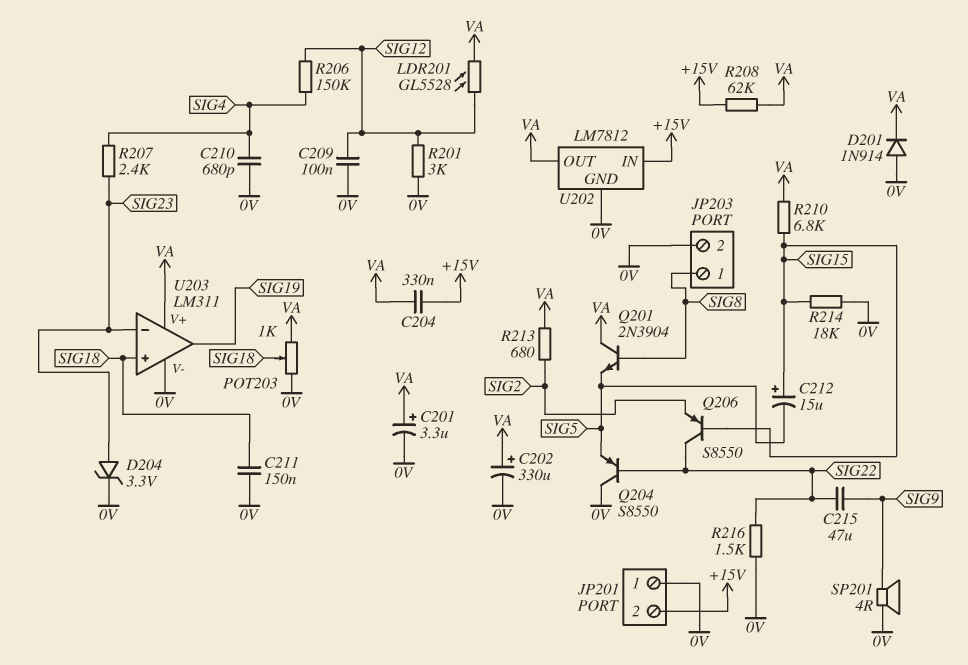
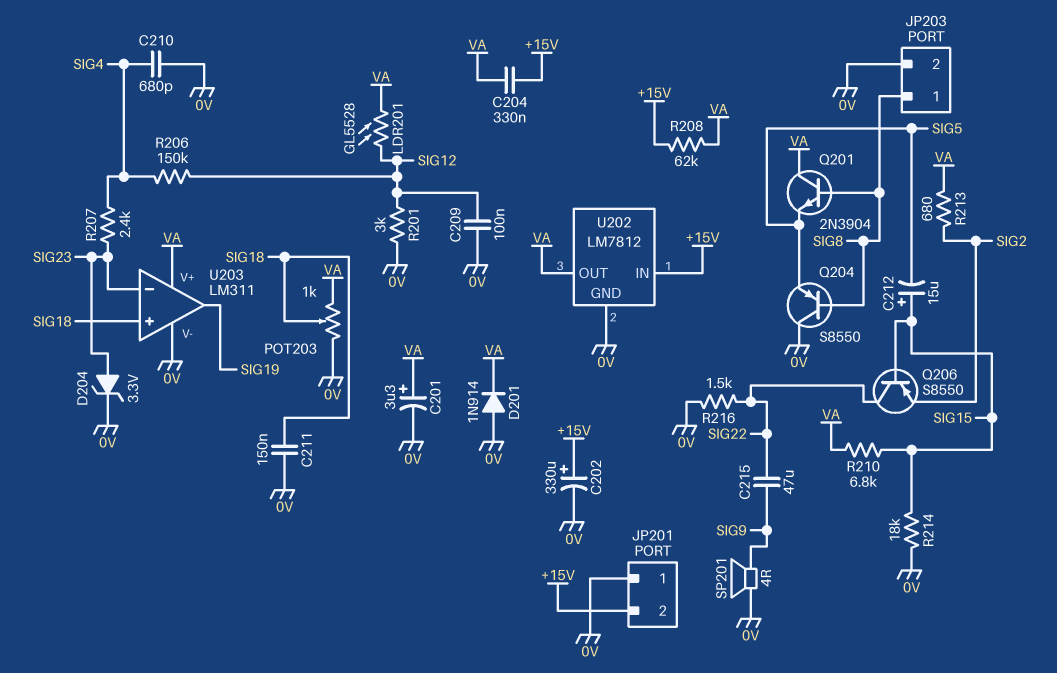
C202: 330uF (plus VA, minus 0V) -> 330uF (plus +15V, minus 0V)
Q204: PNP S8550 (B SIG22, C 0V, E SIG5) -> PNP S8550 (B SIG8, C 0V, E SIG5)

